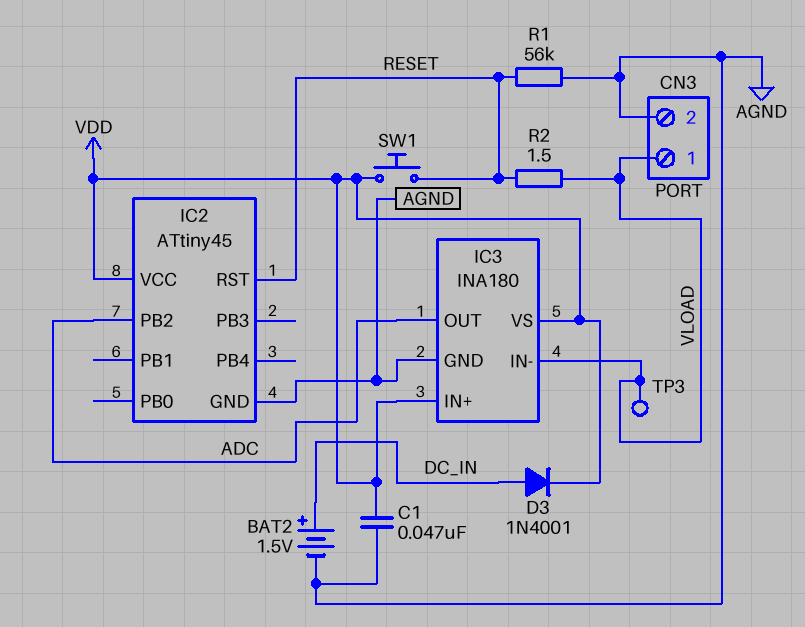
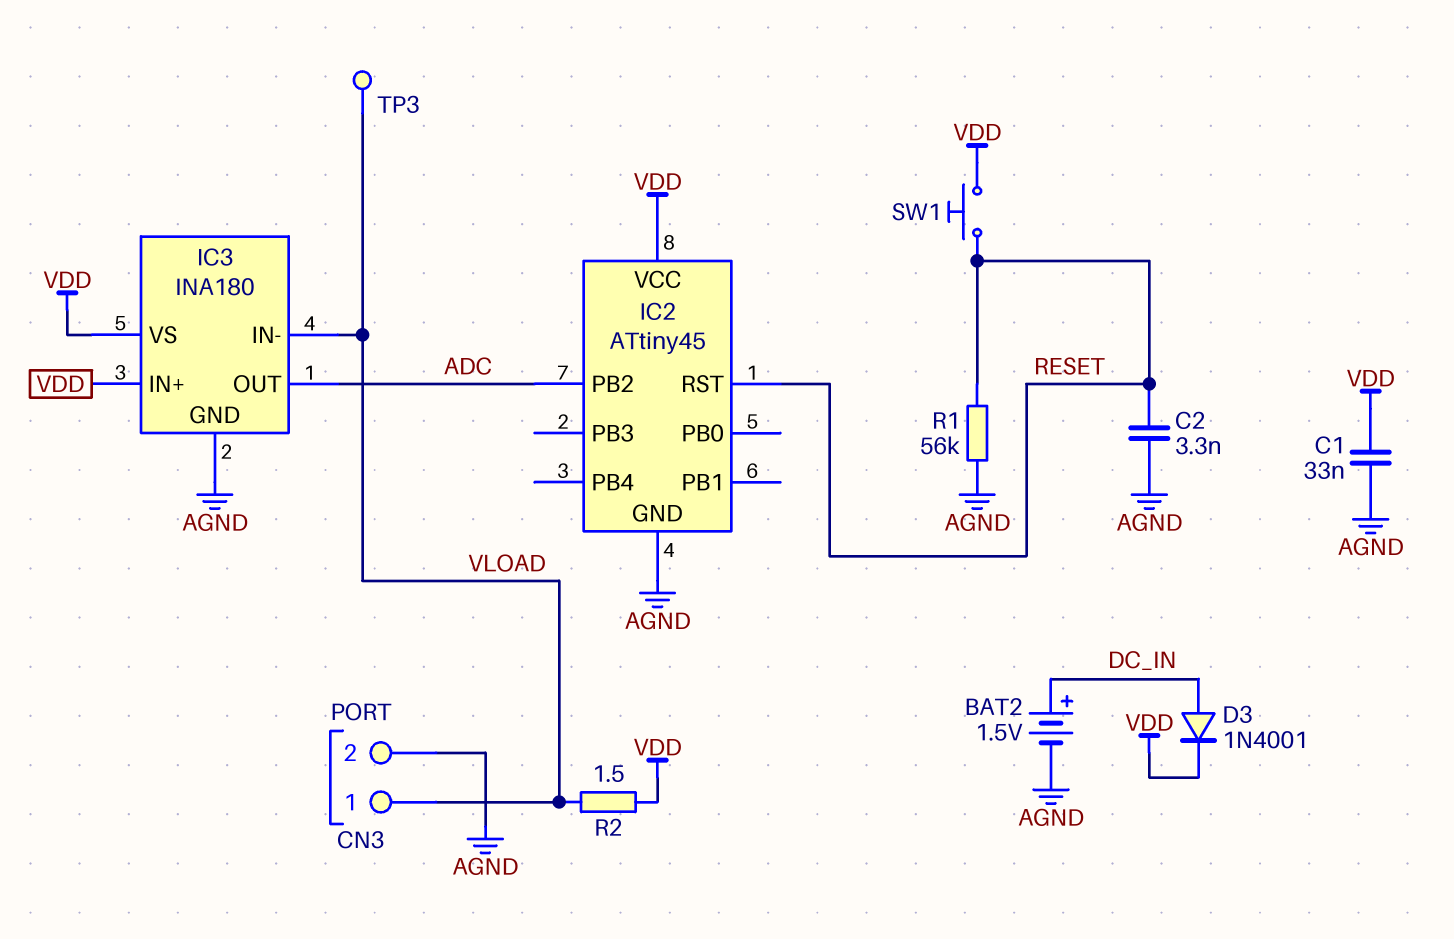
C1: 47nF (AGND, VDD) -> 33nF (AGND, VDD)
C2: none -> 3.3nF (AGND, RESET)
R2: 1.5 (RESET, VLOAD) -> 1.5 (VDD, VLOAD)

